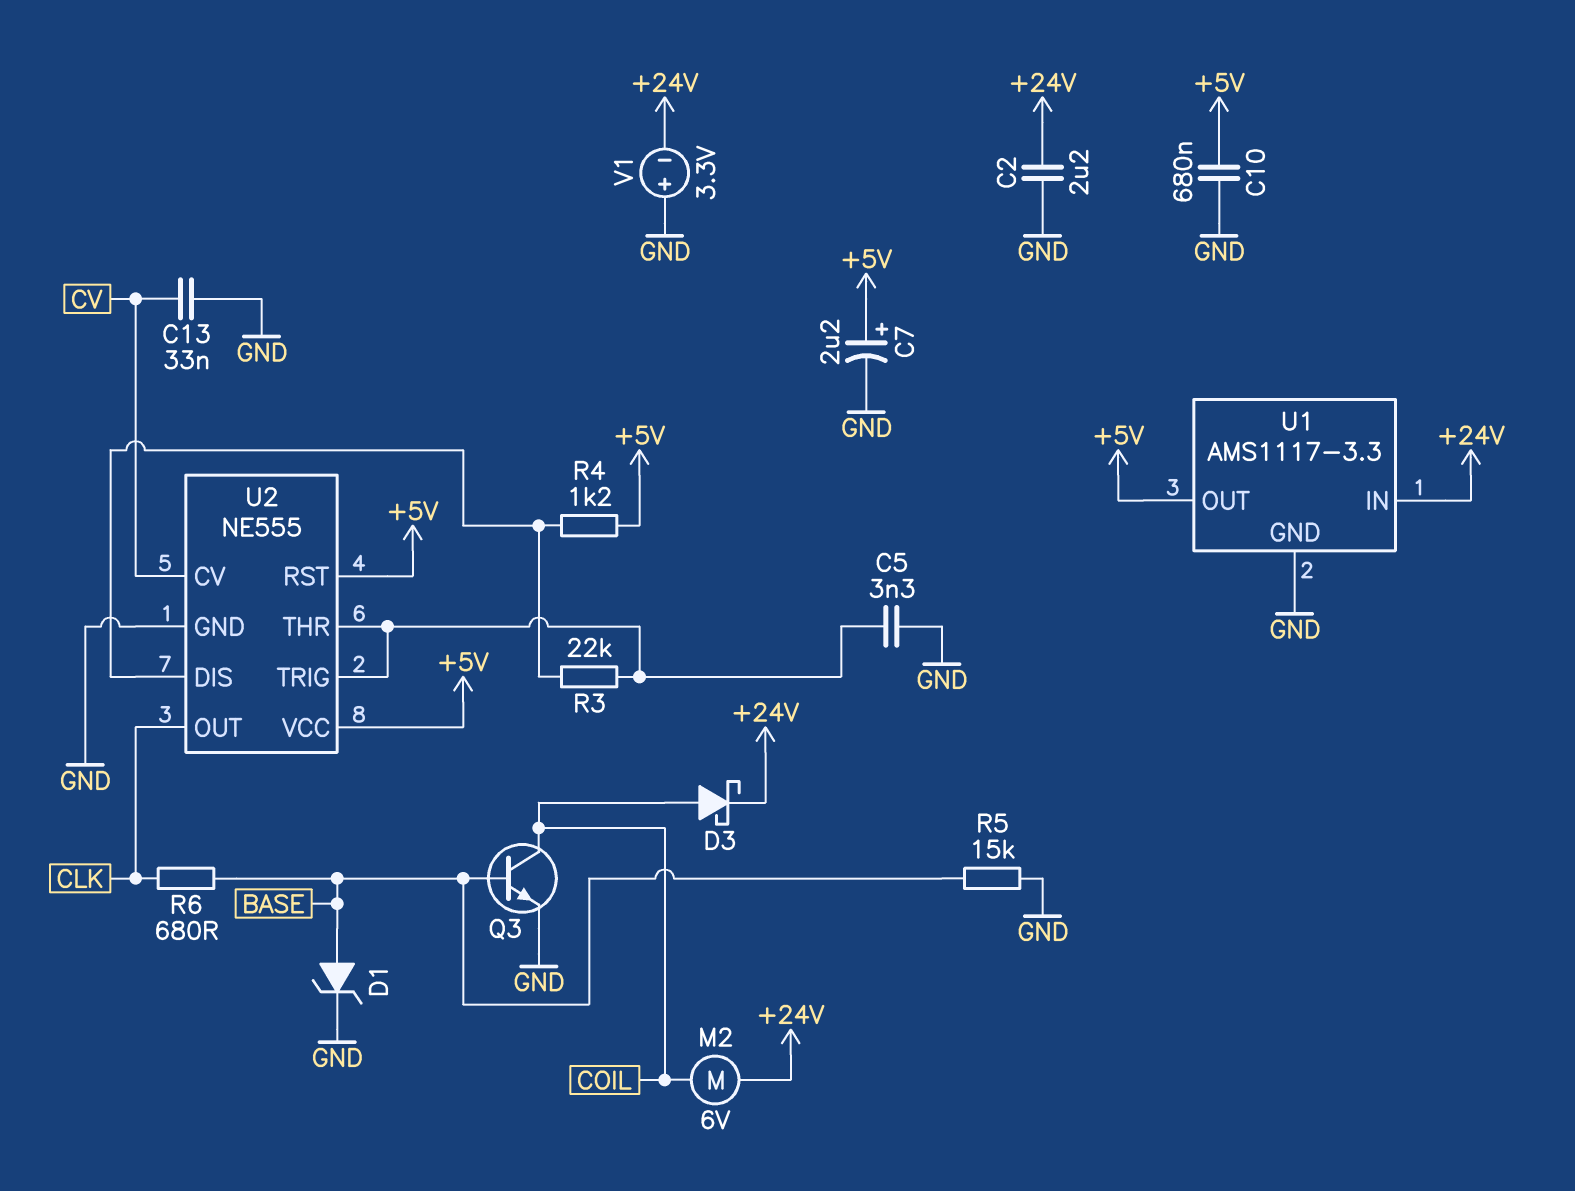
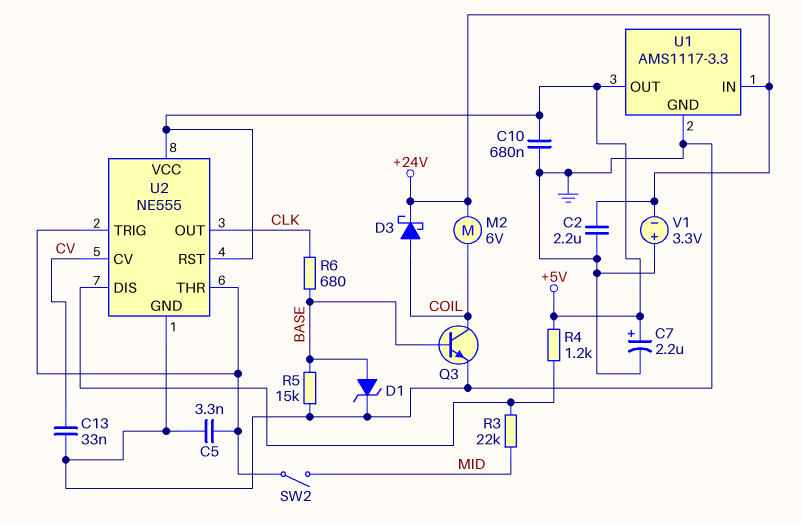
R3: 22k (U2/DIS, U2/THR) -> 22k (MID, U2/DIS)
SW2: none -> switch (MID, U2/THR)

